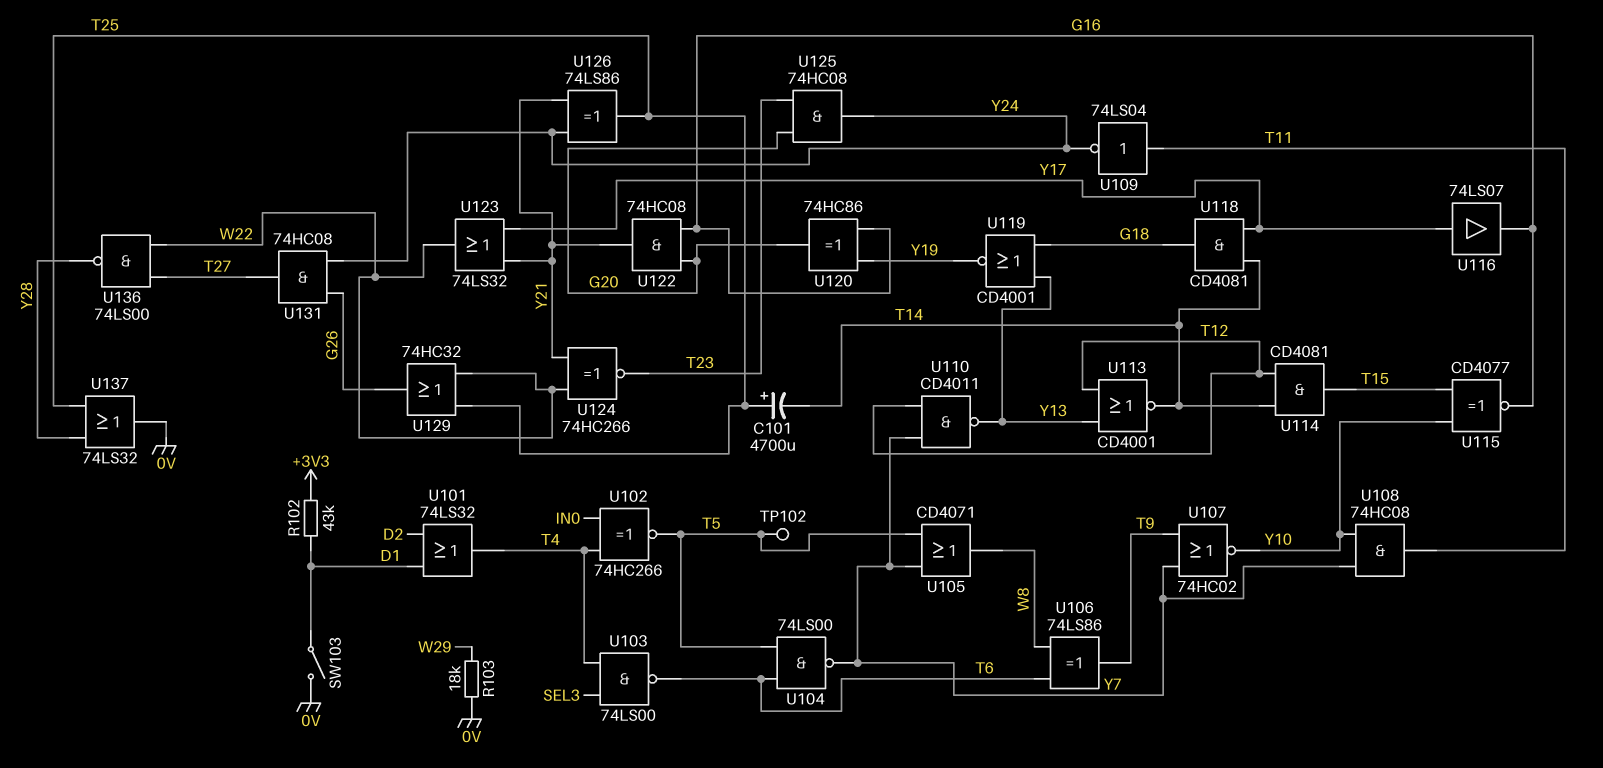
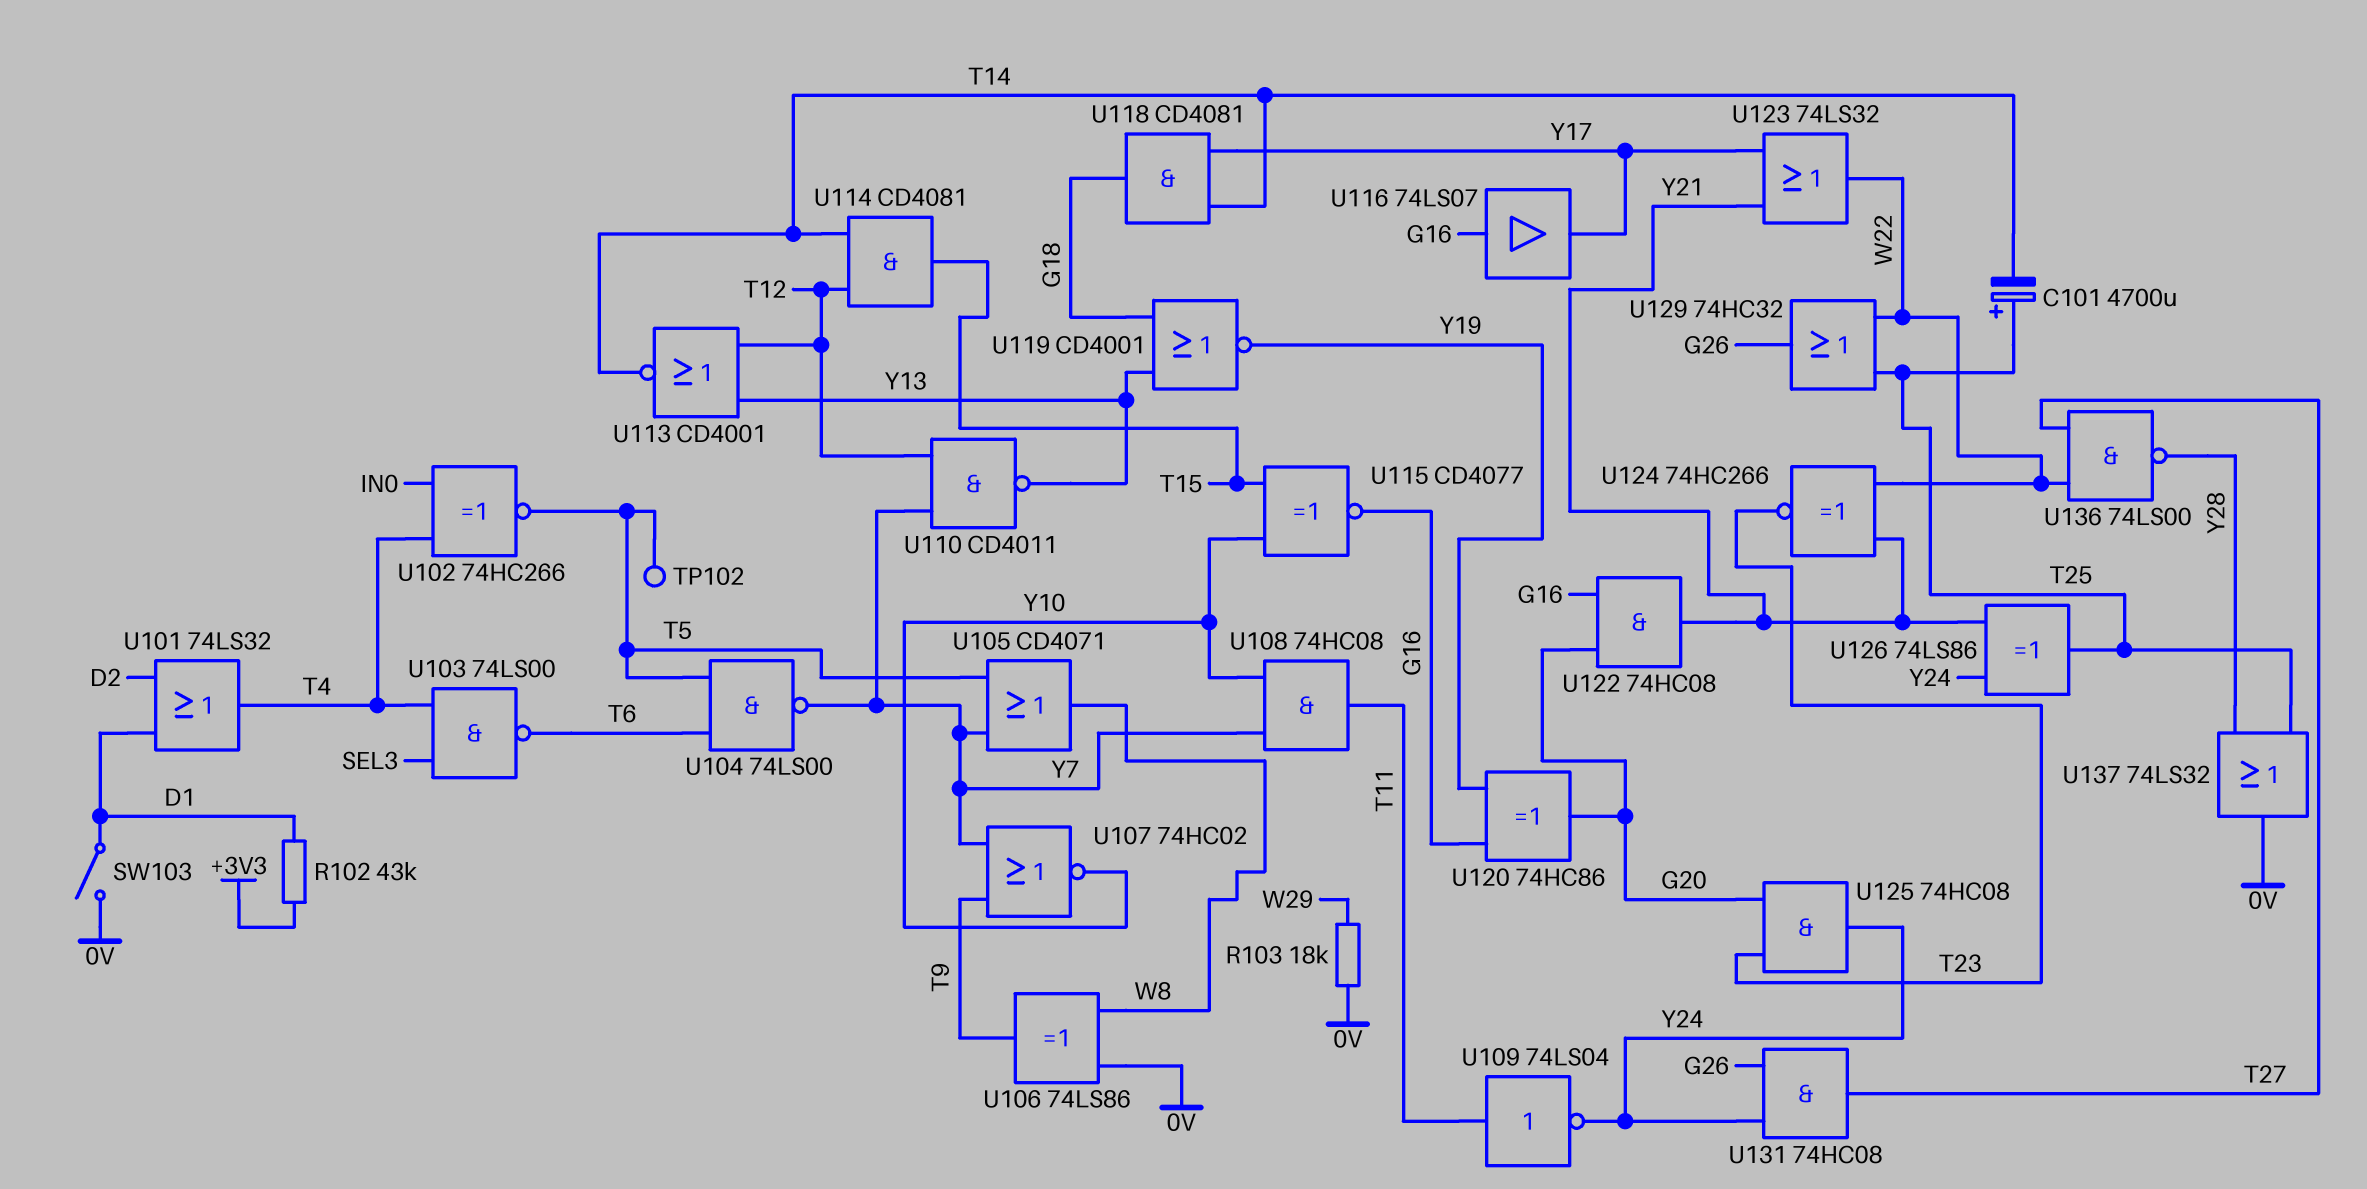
U106: XOR 74LS86 (in T6, in W8, out T9) -> XOR 74LS86 (in 0V, in W8, out T9)
U116: buffer 74LS07 (in Y17, out G16) -> buffer 74LS07 (in G16, out Y17)

